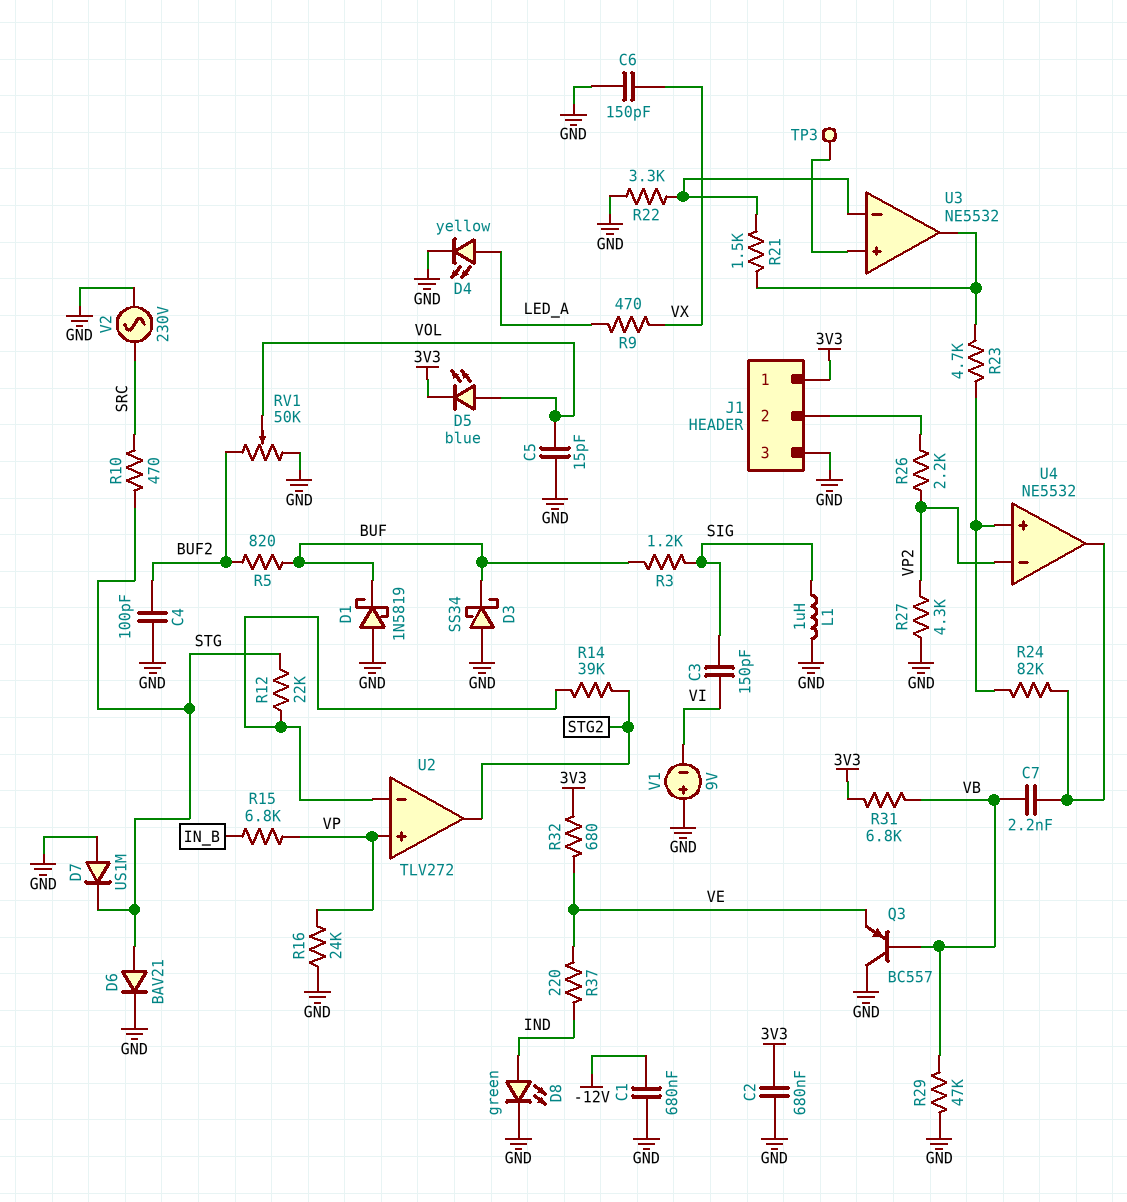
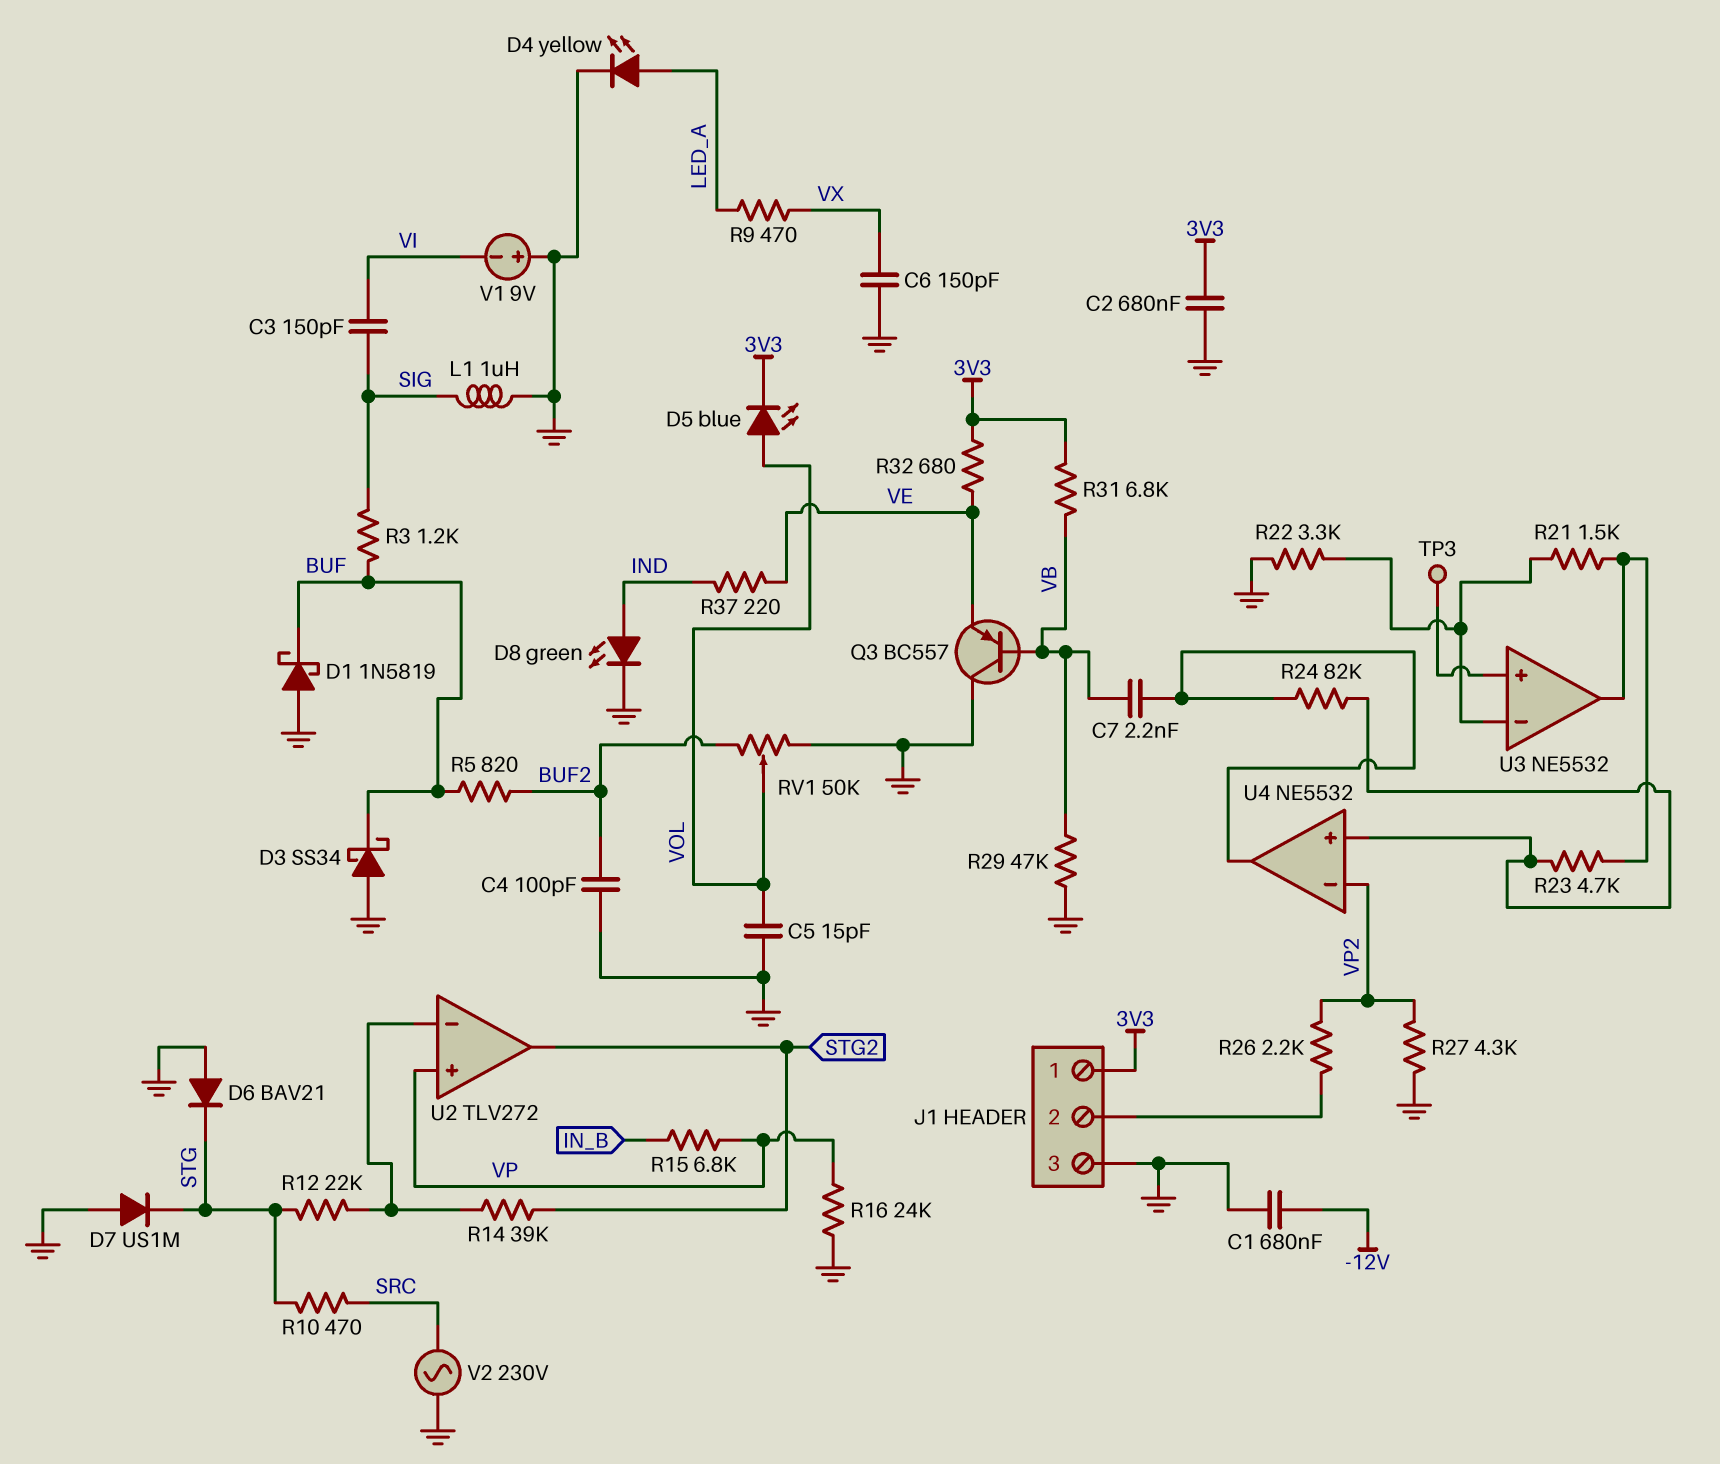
D6: diode BAV21 (A STG, K GND) -> diode BAV21 (A GND, K STG)

